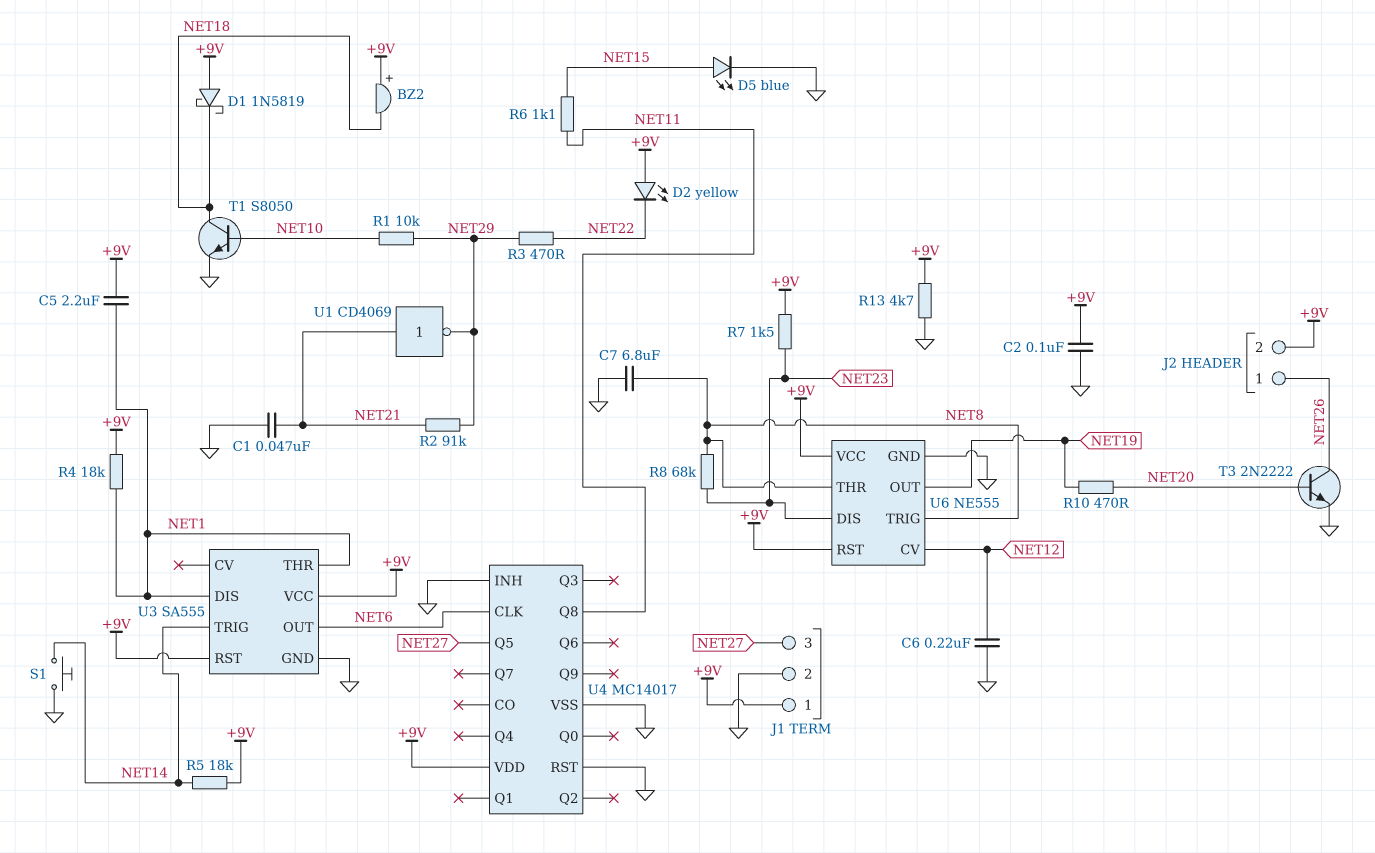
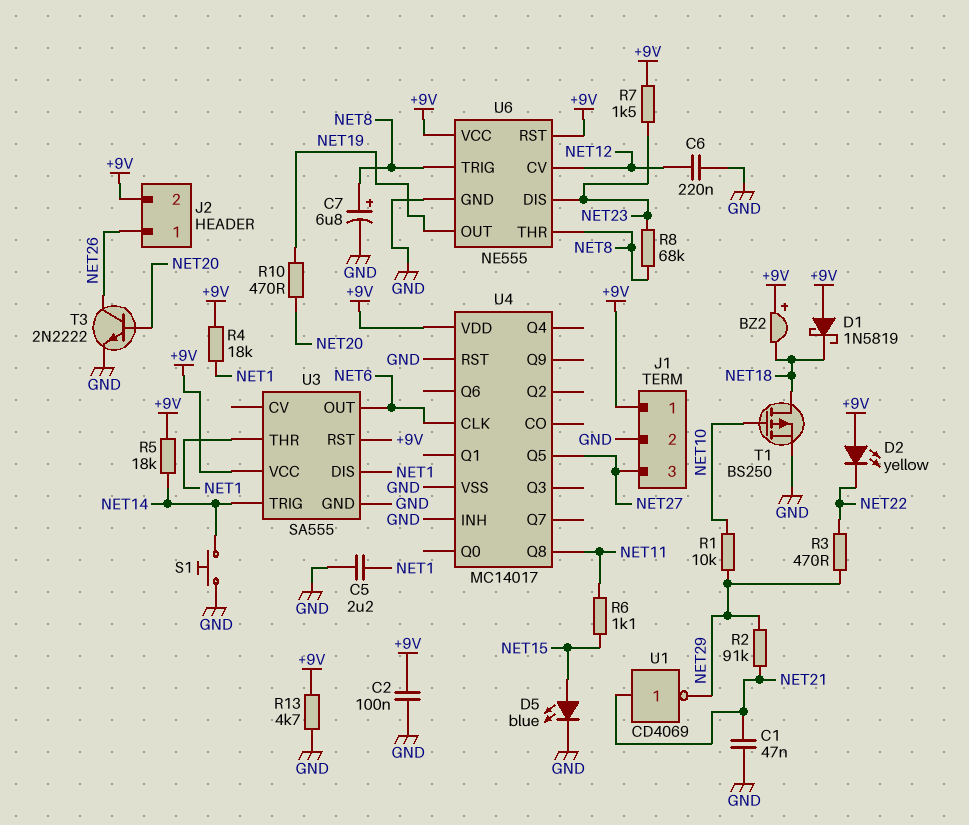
C5: 2.2uF (+9V, NET1) -> 2.2uF (GND, NET1)
C7: 6.8uF (GND, NET8) -> 6.8uF (plus NET8, minus GND)
T1: NPN S8050 (B NET10, C NET18, E GND) -> PMOS BS250 (G NET10, D NET18, S GND)

